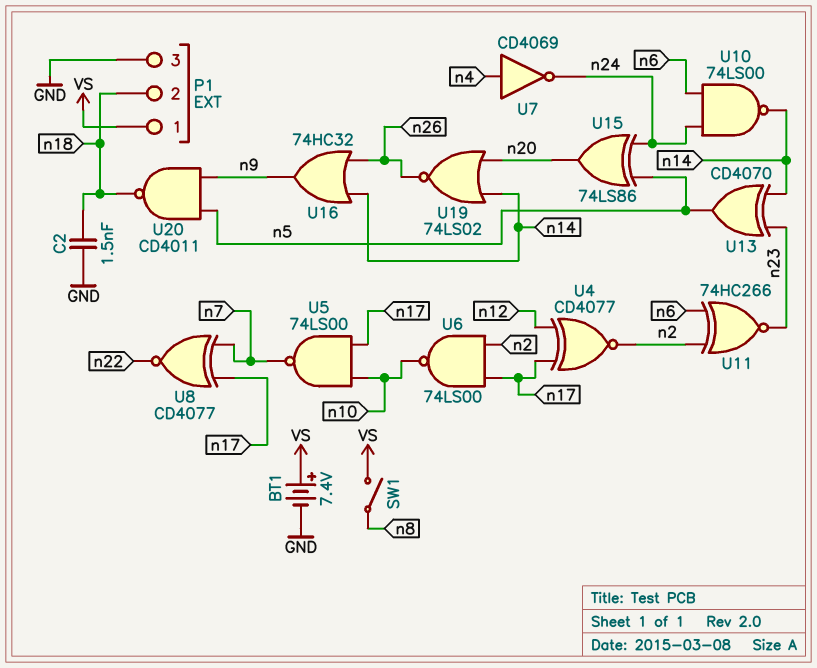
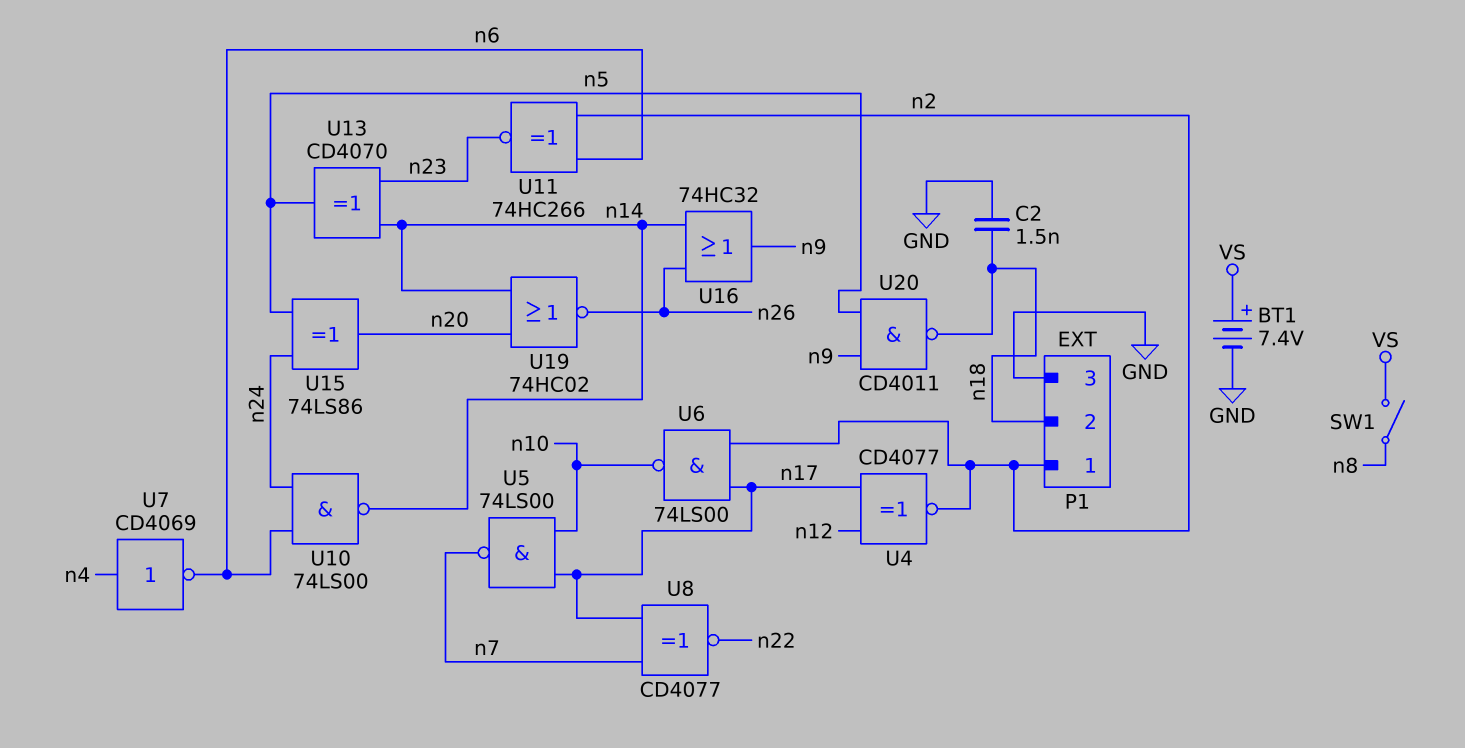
P1 pin 1: VS -> n2
U7: NOT CD4069 (in n4, out n24) -> NOT CD4069 (in n4, out n6)
U19: NOR 74LS02 (in n14, in n20, out n26) -> NOR 74HC02 (in n14, in n20, out n26)

